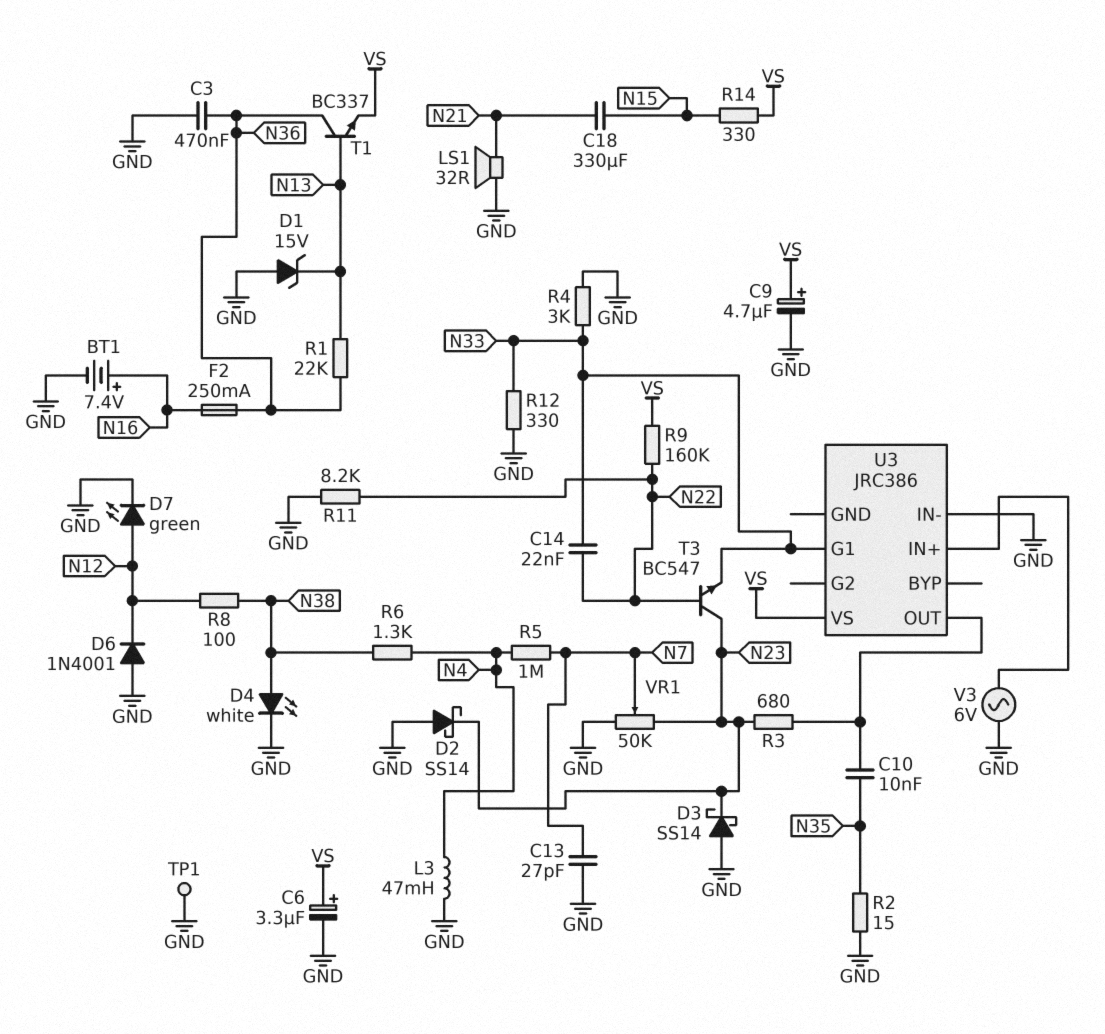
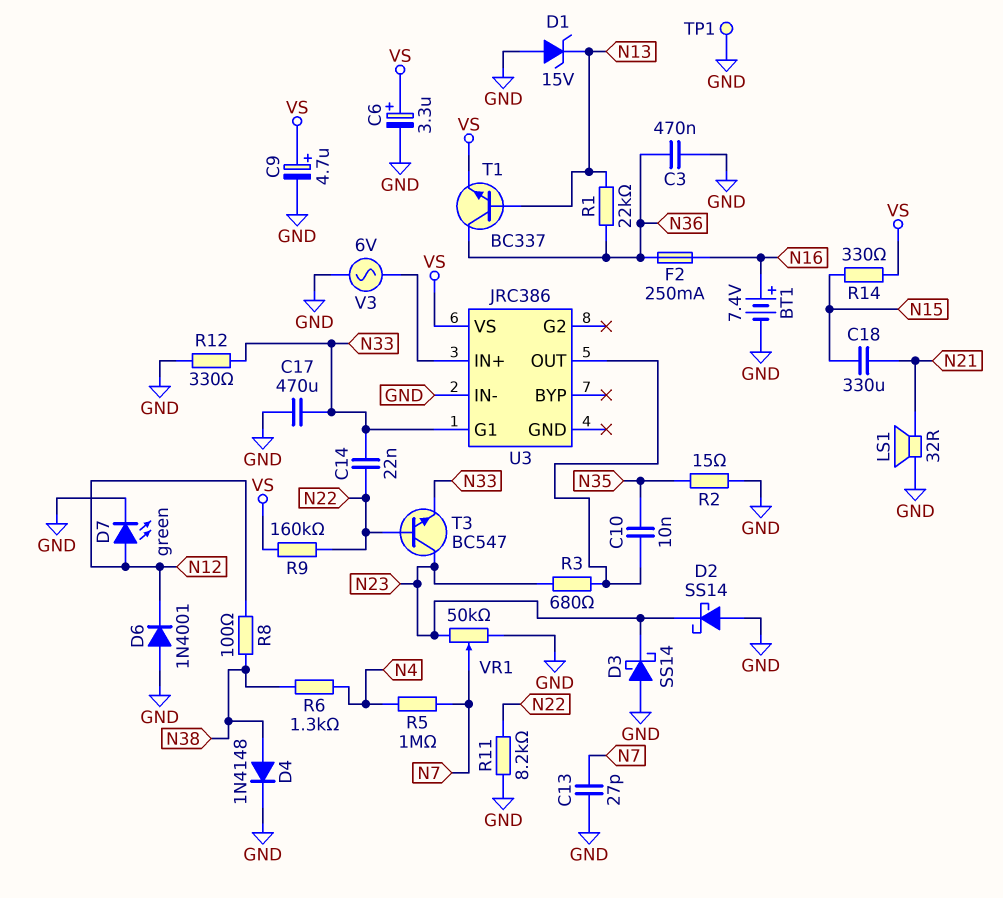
C17: none -> 470uF (GND, N33)
D4: LED white (A N38, K GND) -> diode 1N4148 (A N38, K GND)
L3: 47mH (GND, N4) -> none
R4: 3k (GND, N33) -> none

